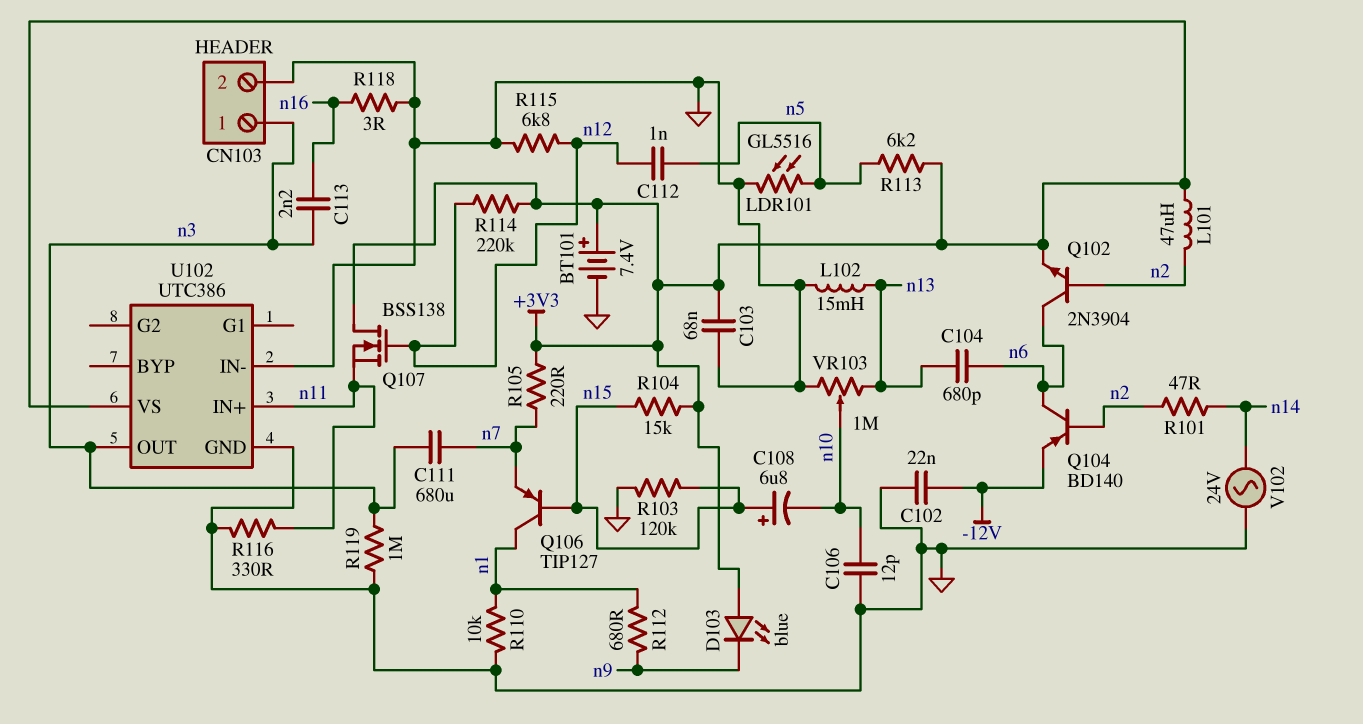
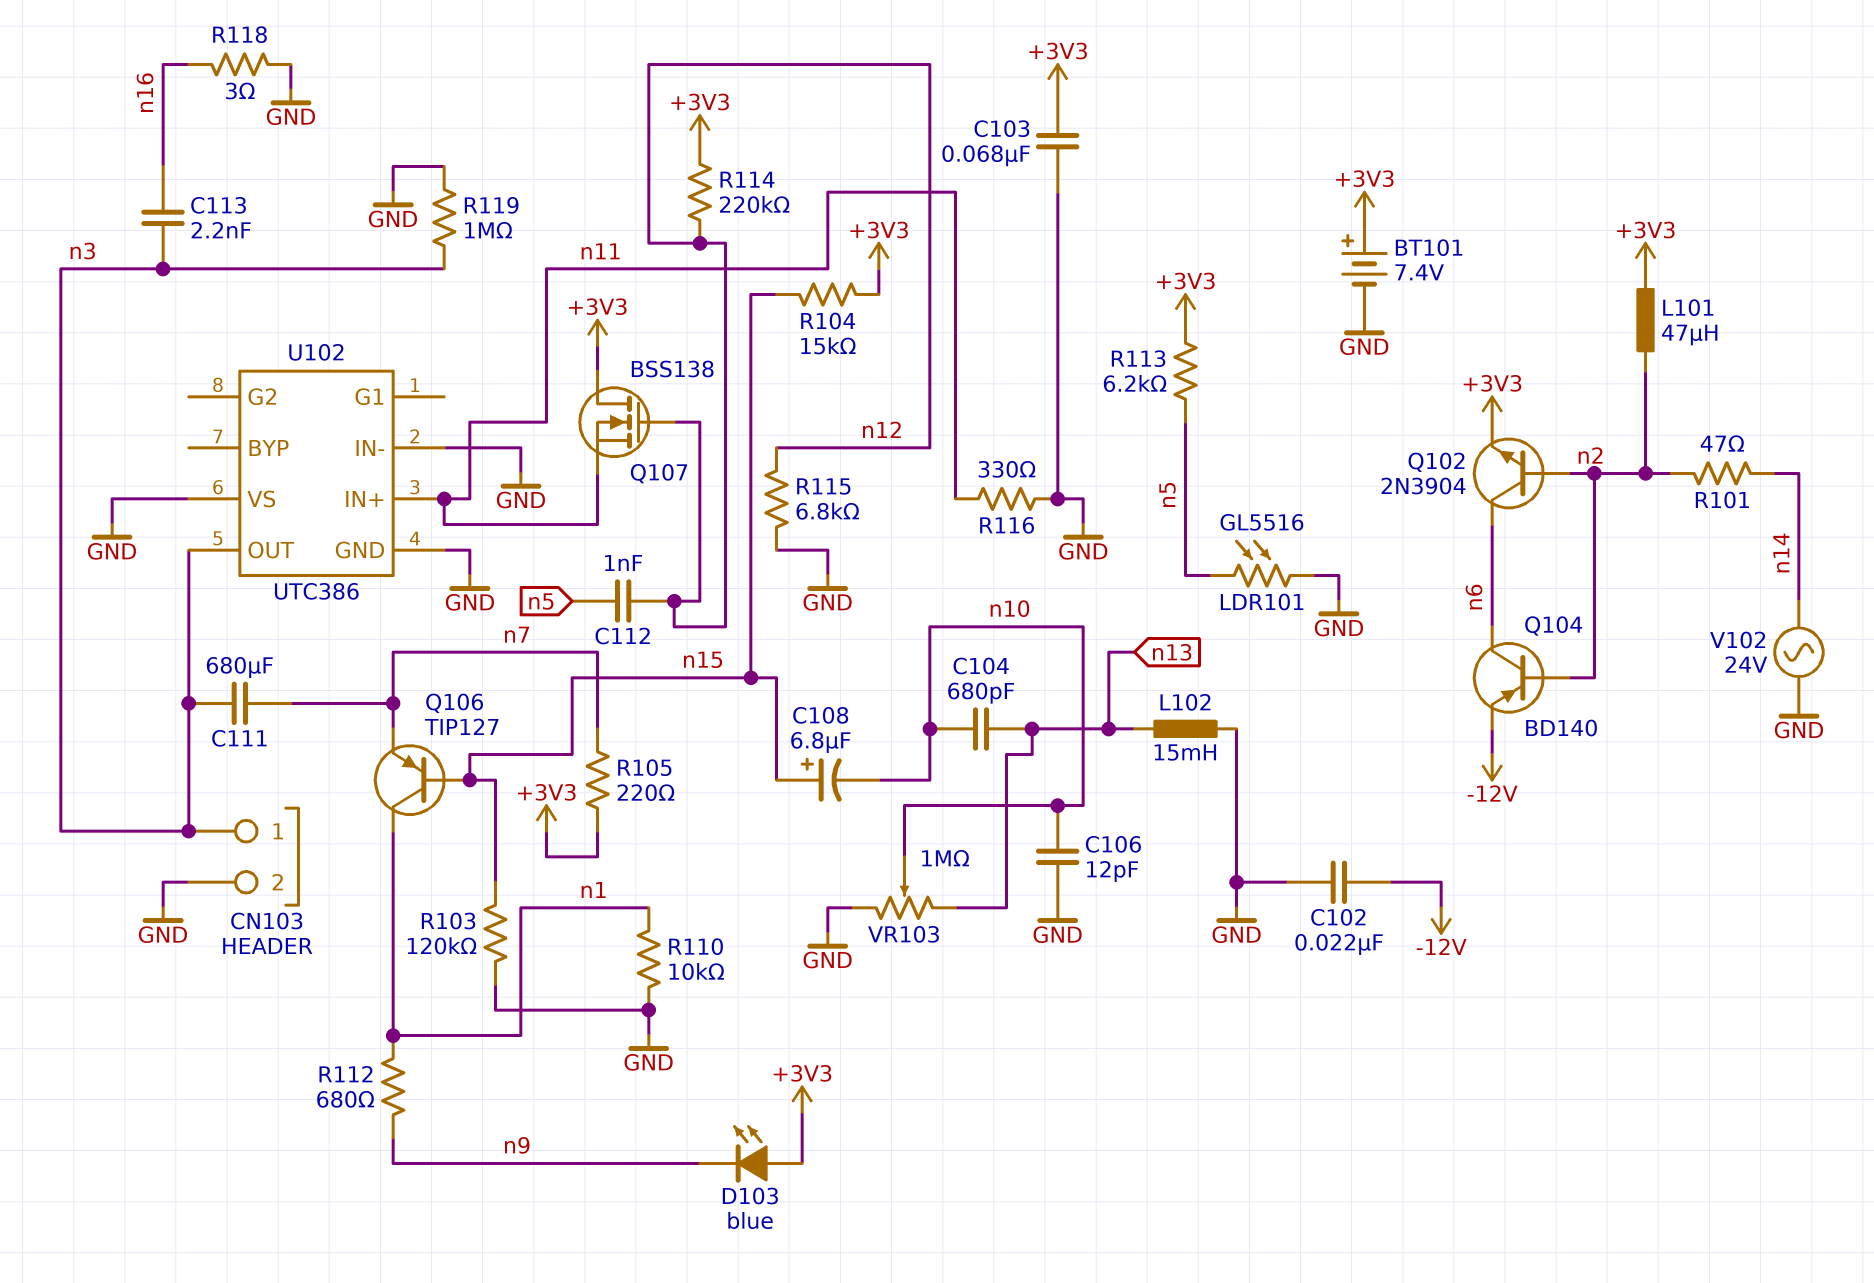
C104: 680pF (n6, n13) -> 680pF (n10, n13)
U102 pin VS: +3V3 -> GND

